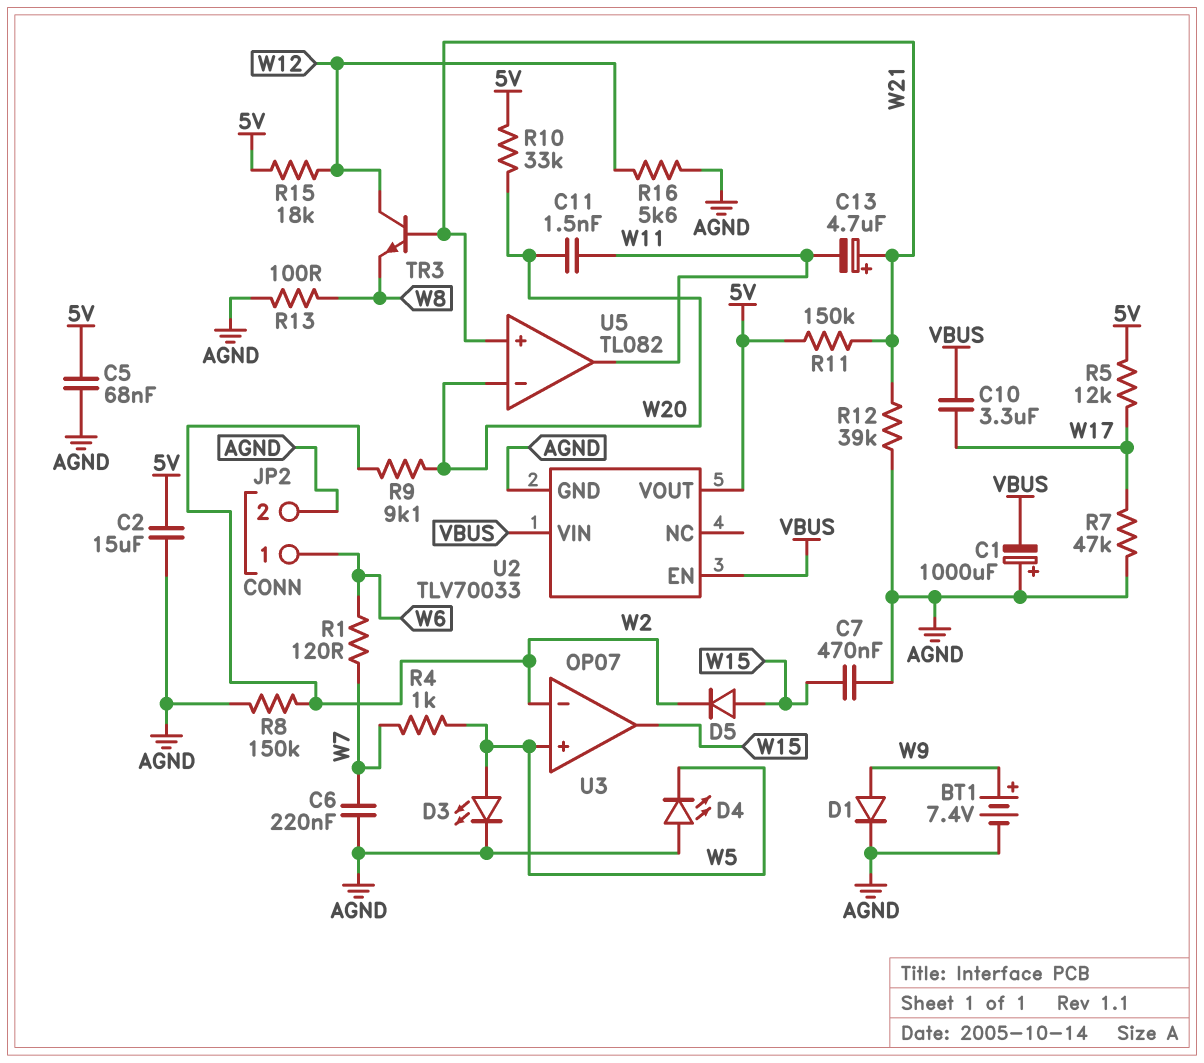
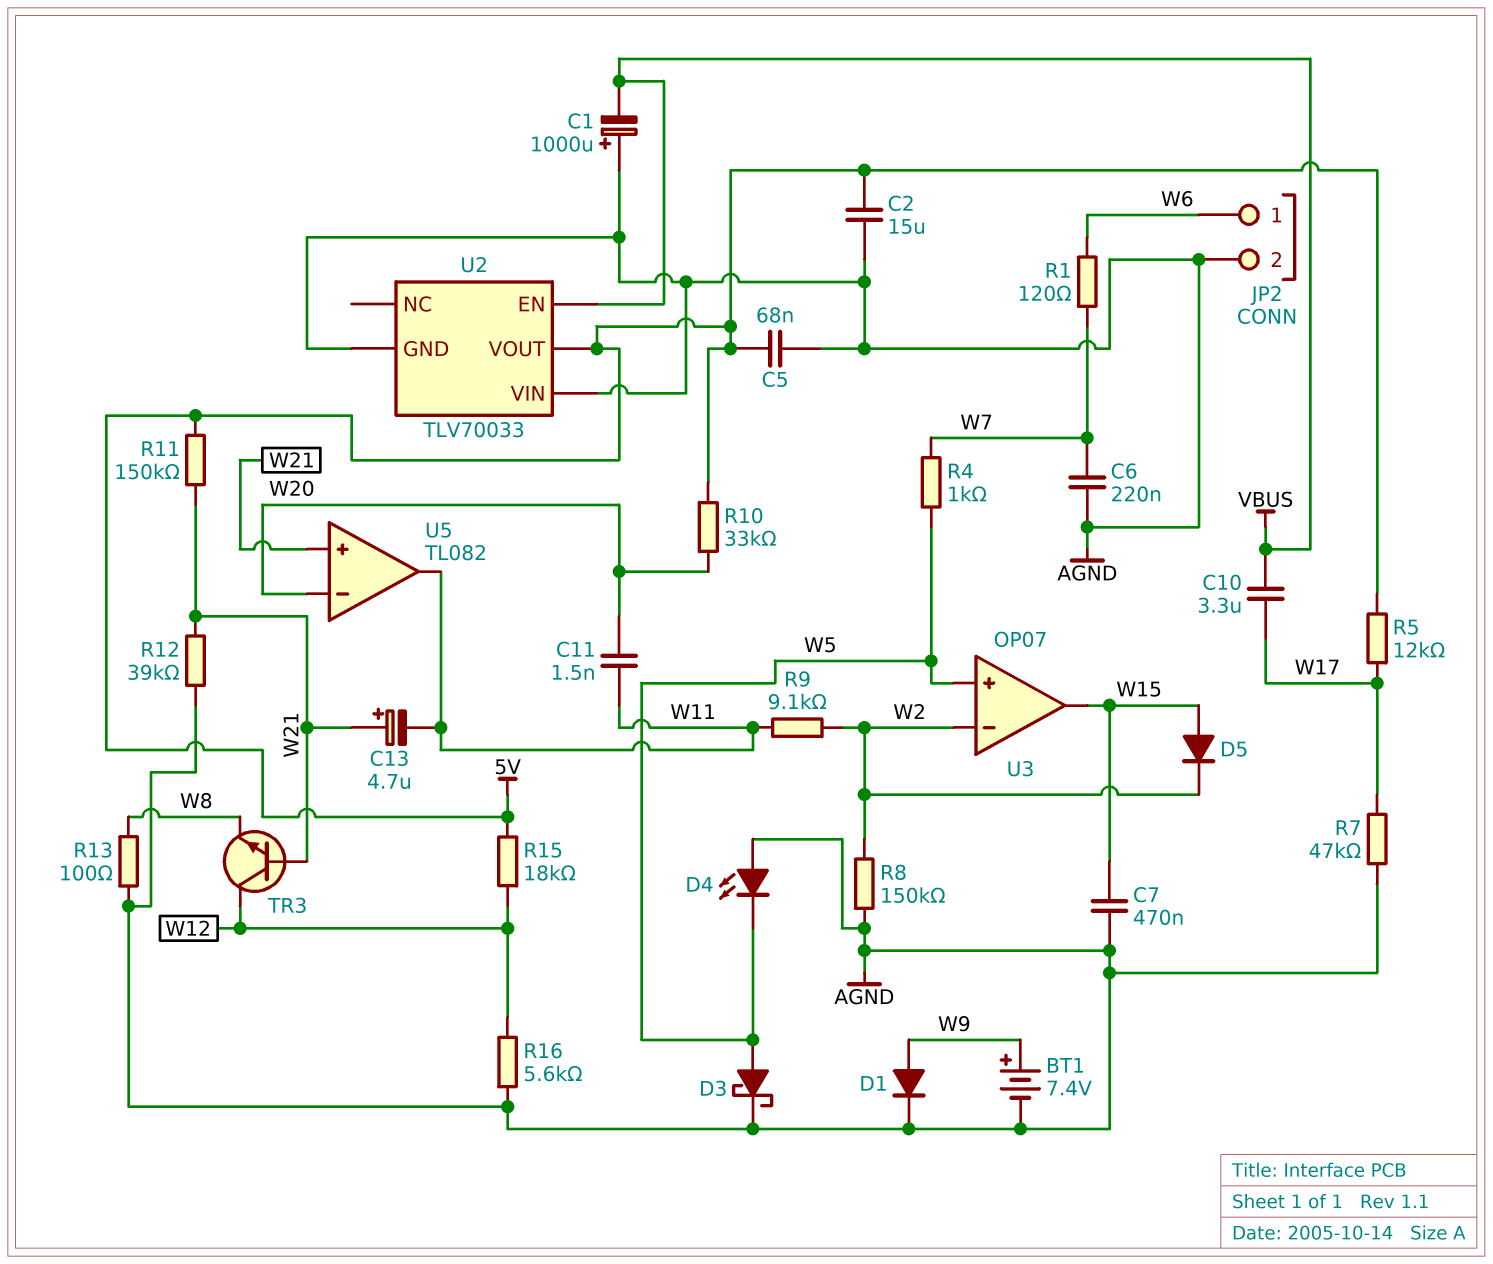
D3: LED (A W5, K AGND) -> schottky (A W5, K AGND)
R9: 9.1k (W2, W20) -> 9.1k (W2, W11)
U2 pin VIN: VBUS -> AGND

